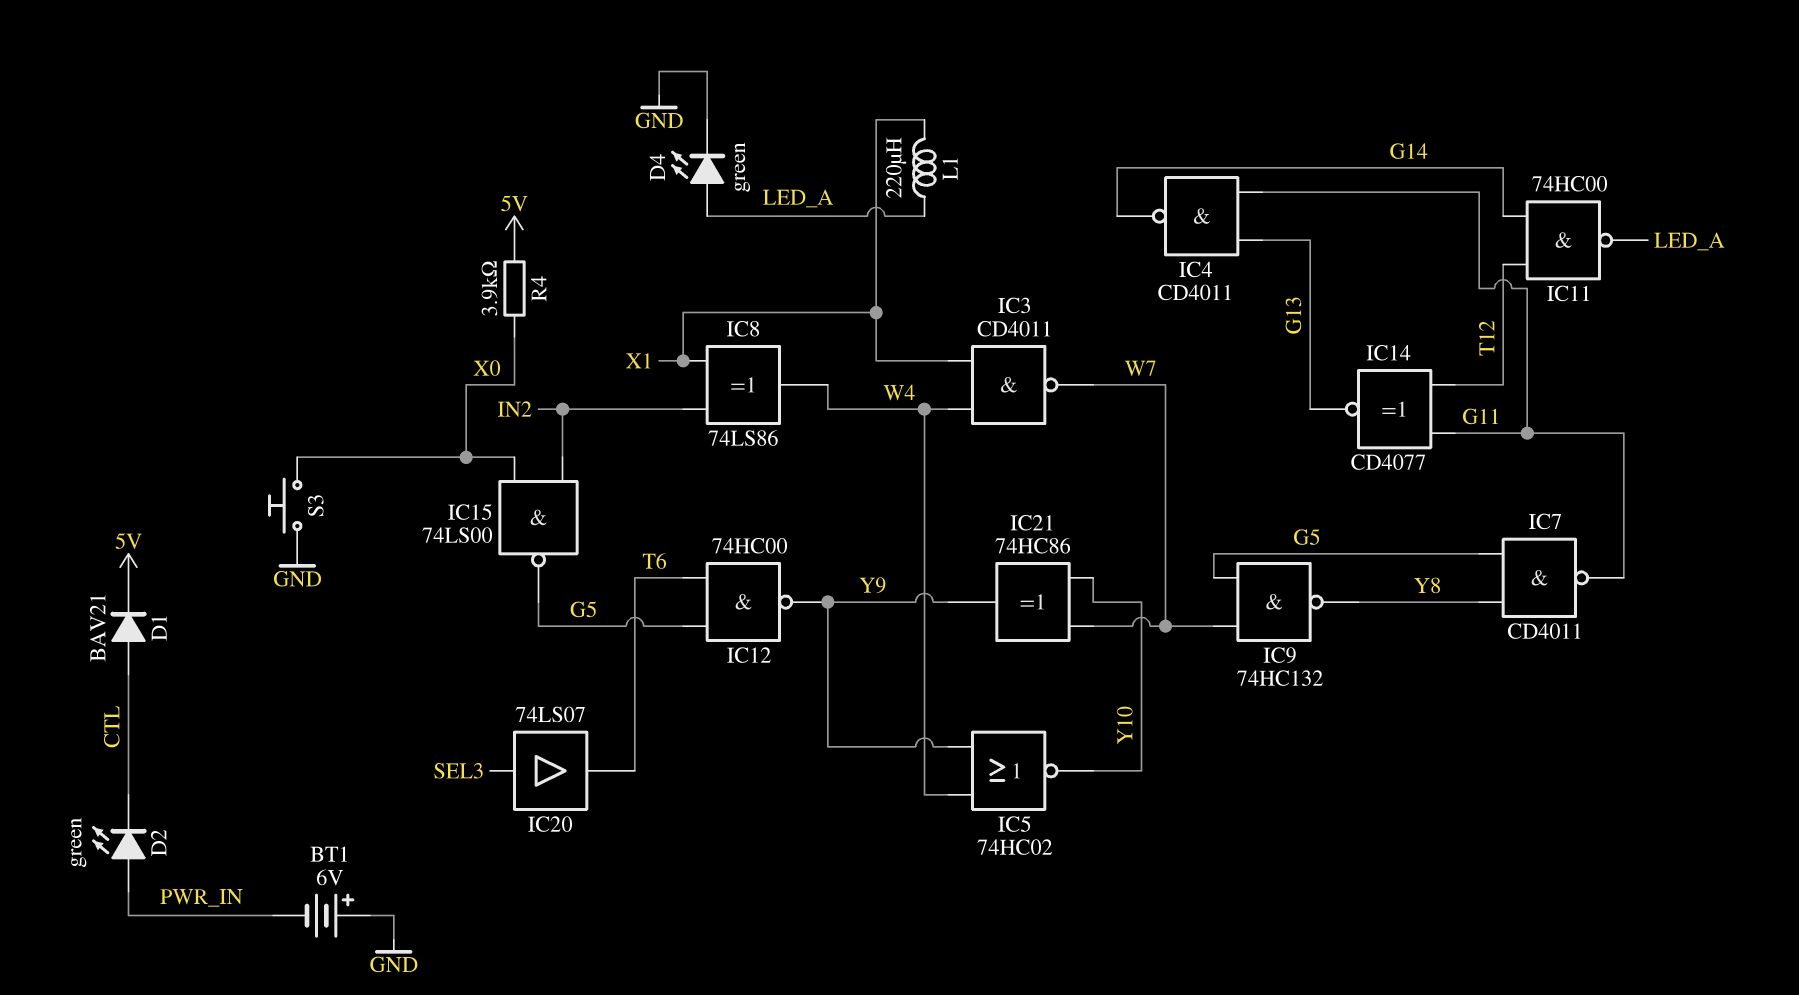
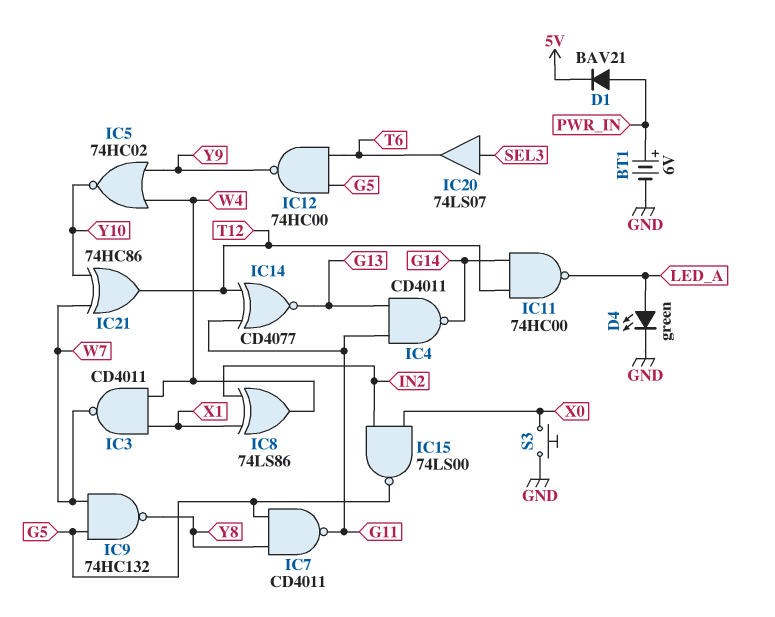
BT1: 6V (plus GND, minus PWR_IN) -> 6V (plus PWR_IN, minus GND)
D1: diode BAV21 (A CTL, K 5V) -> diode BAV21 (A PWR_IN, K 5V)
D2: LED green (A PWR_IN, K CTL) -> none
IC21: XOR 74HC86 (in W7, in Y10, out Y9) -> XOR 74HC86 (in W7, in Y10, out T12)
L1: 220uH (LED_A, X1) -> none
R4: 3.9k (5V, X0) -> none

